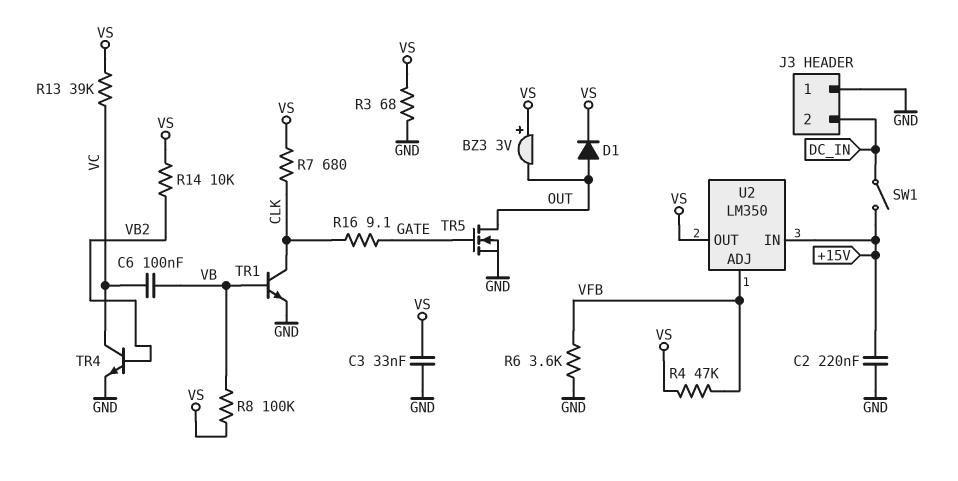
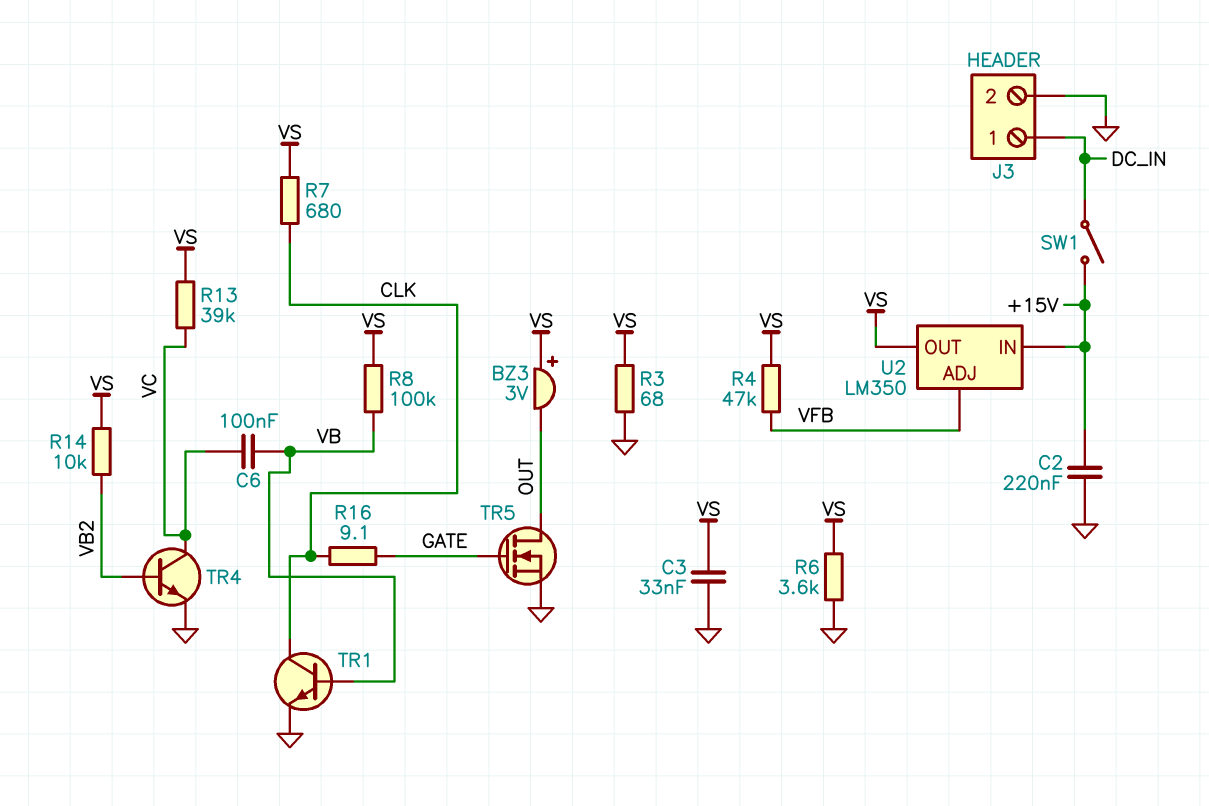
D1: diode (A OUT, K VS) -> none
J3 pin 1: GND -> DC_IN
J3 pin 2: DC_IN -> GND
R6: 3.6k (GND, VFB) -> 3.6k (GND, VS)

